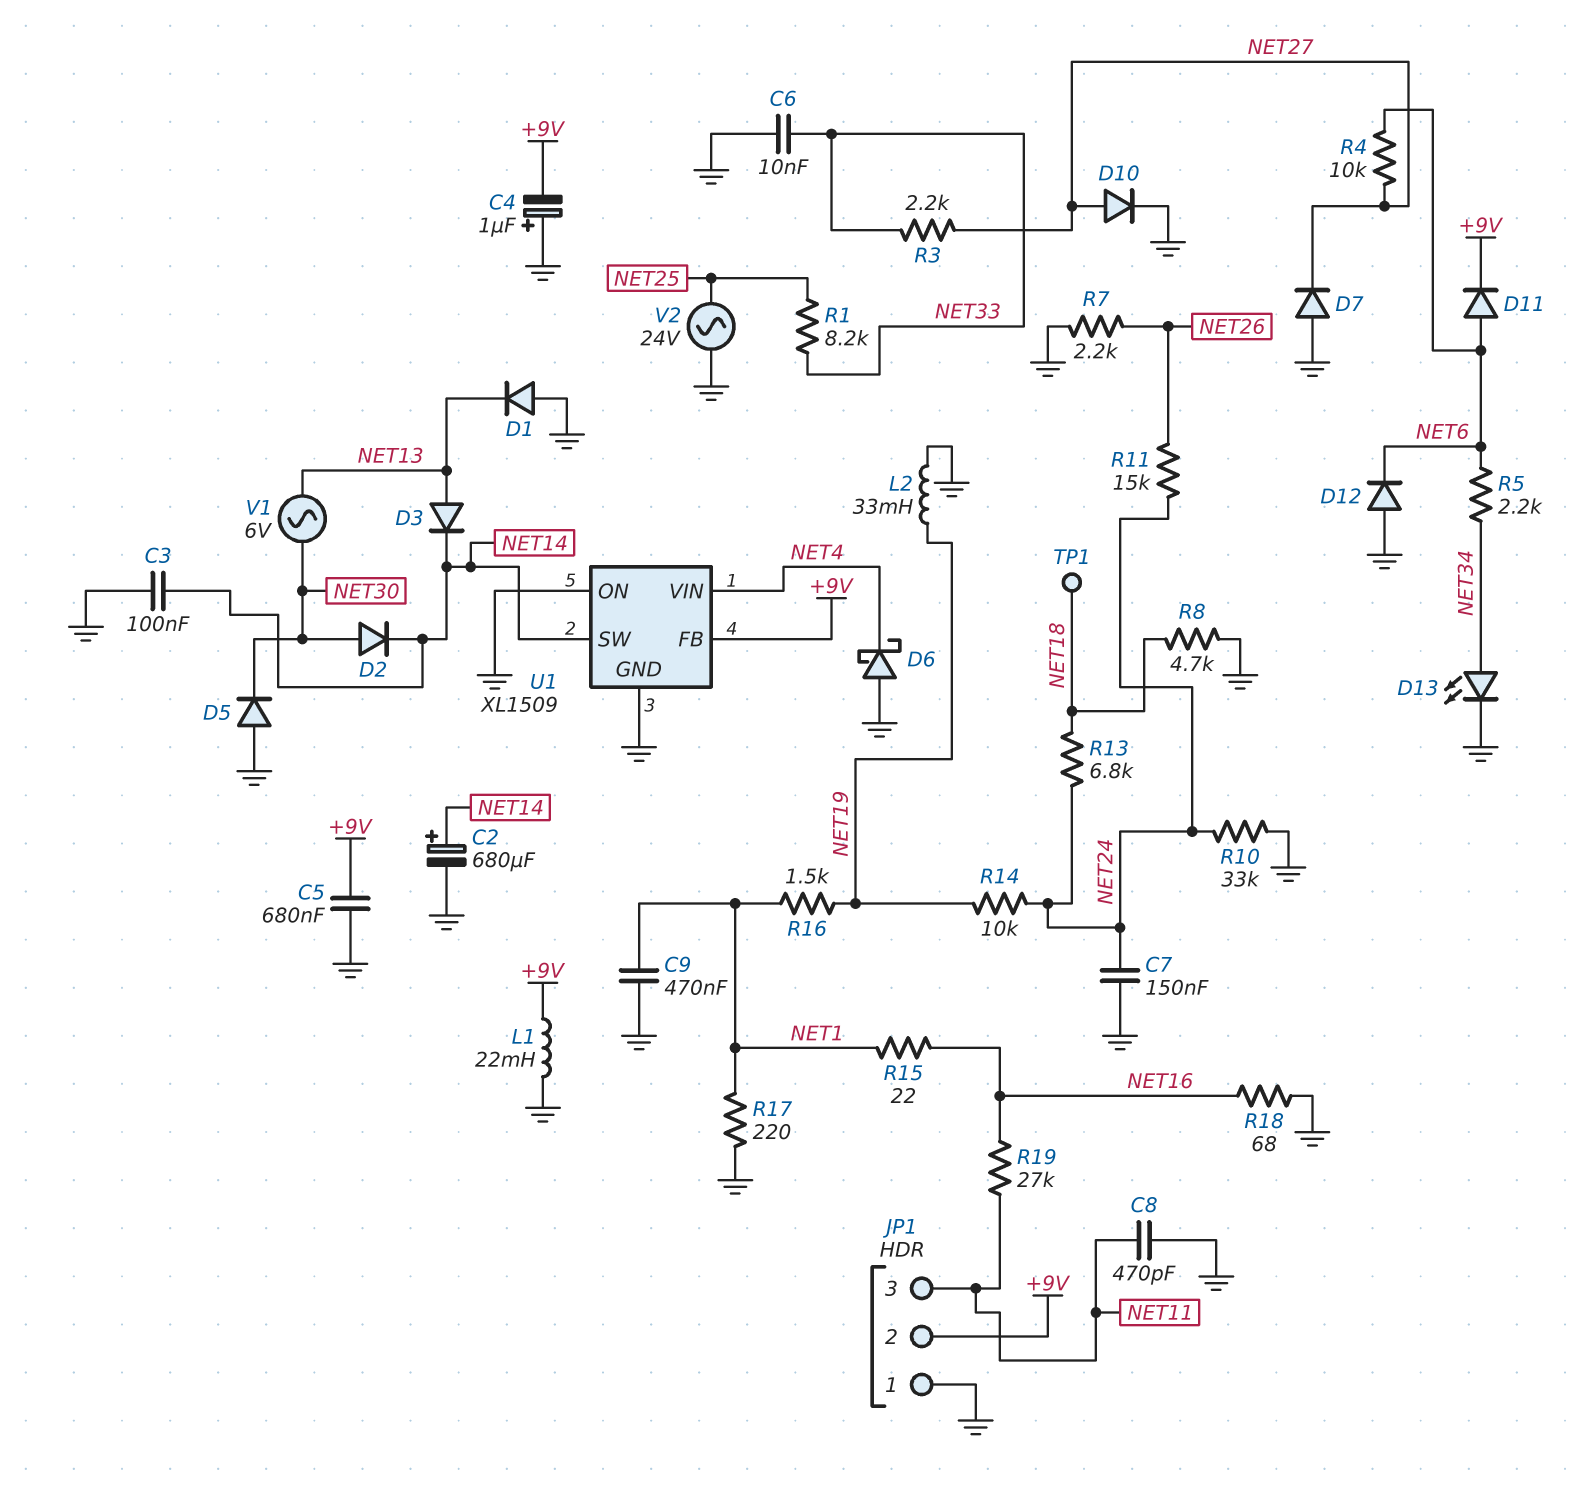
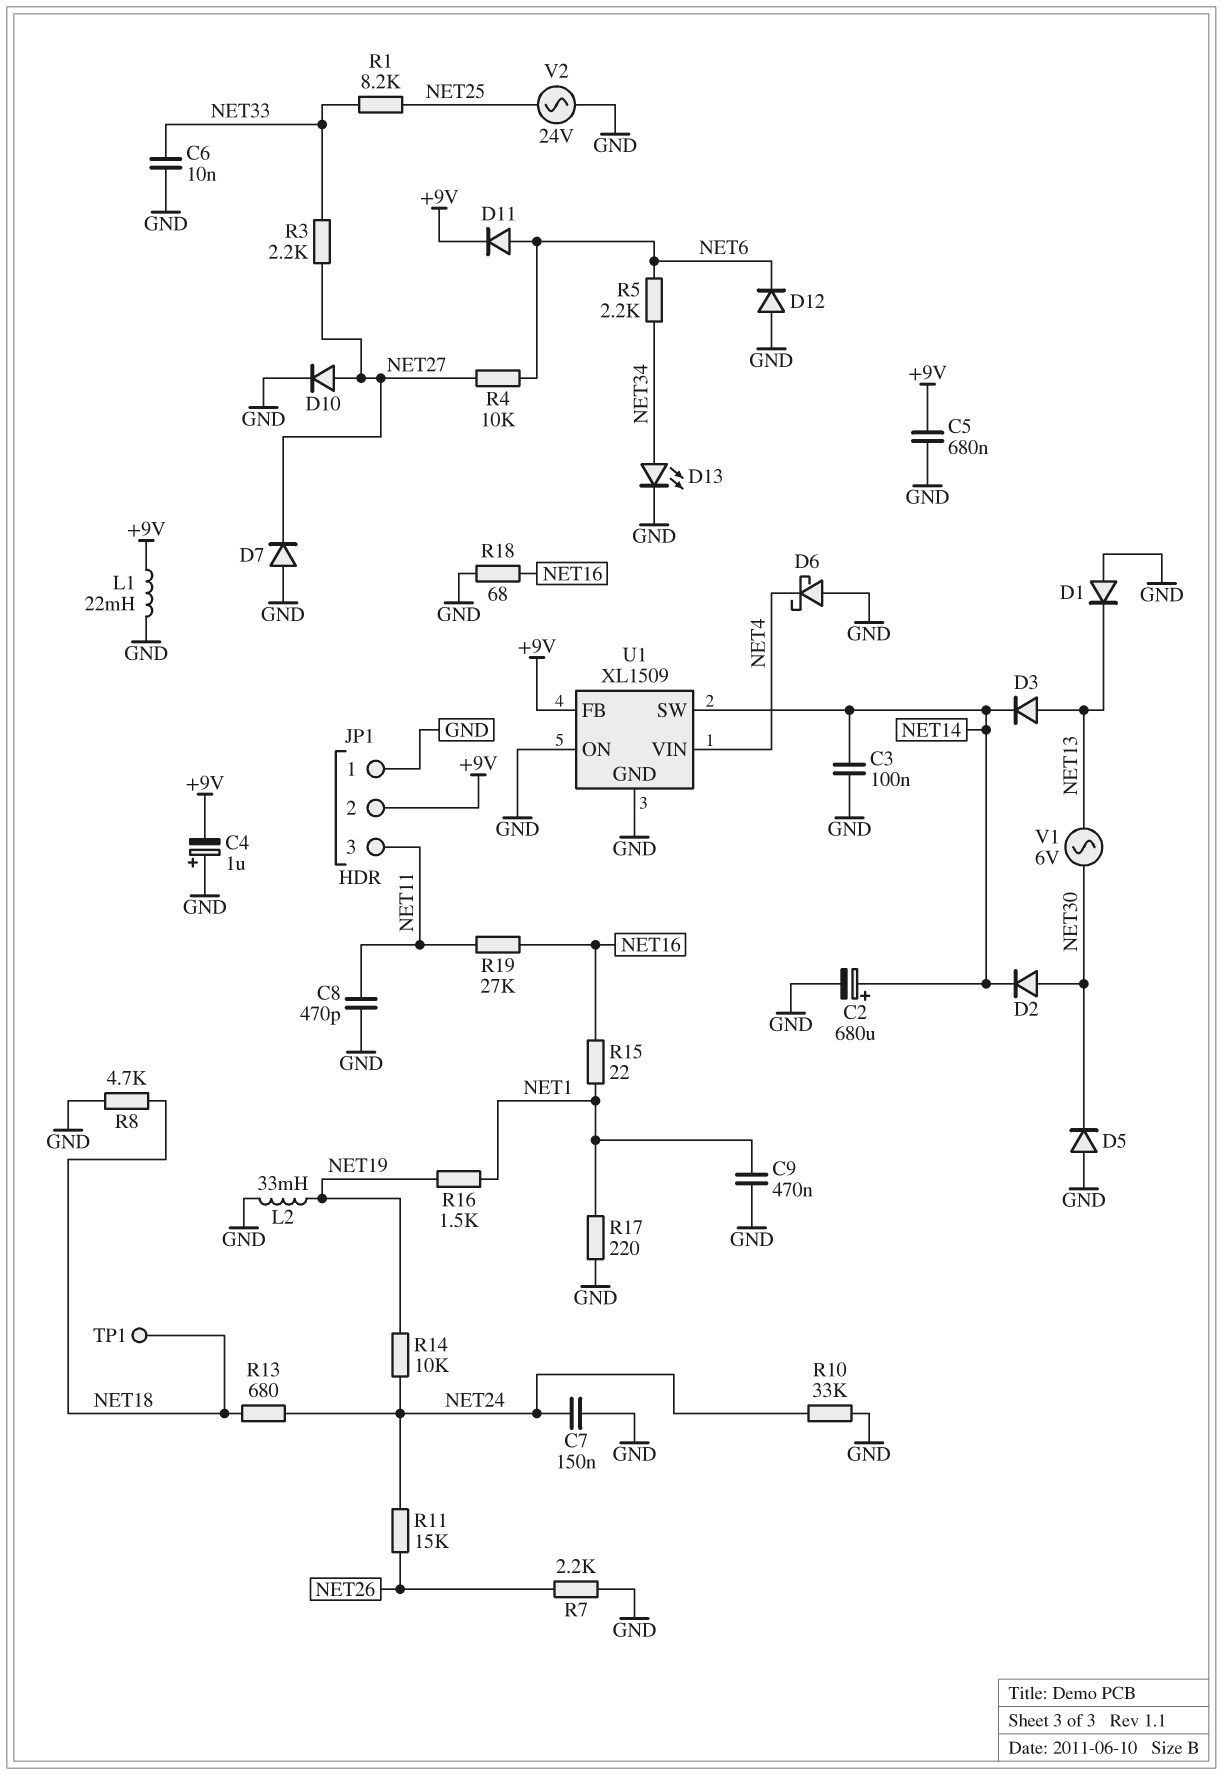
R13: 6.8k (NET18, NET24) -> 680 (NET18, NET24)

